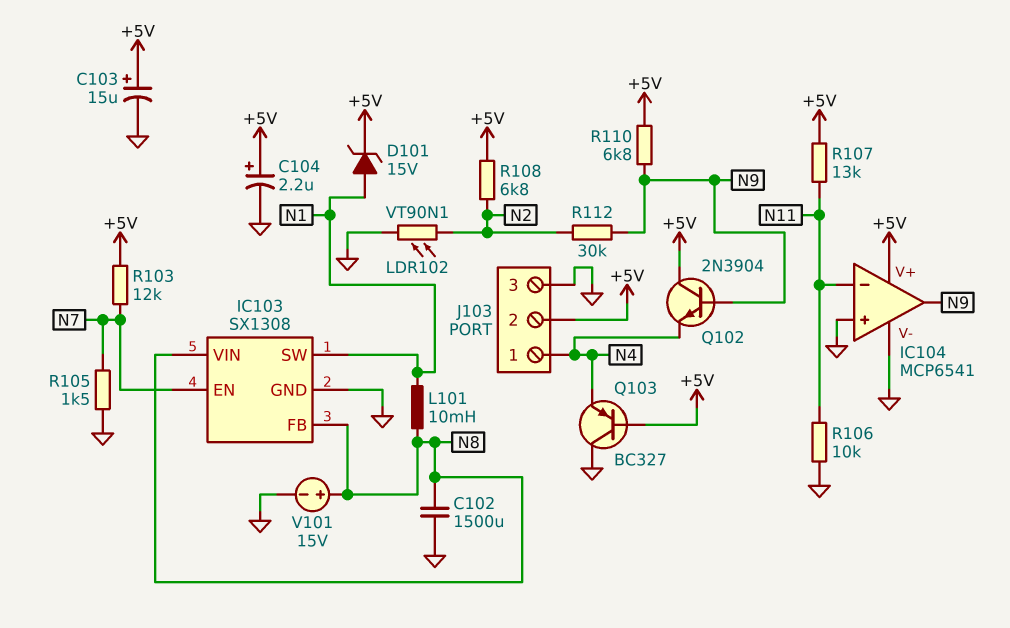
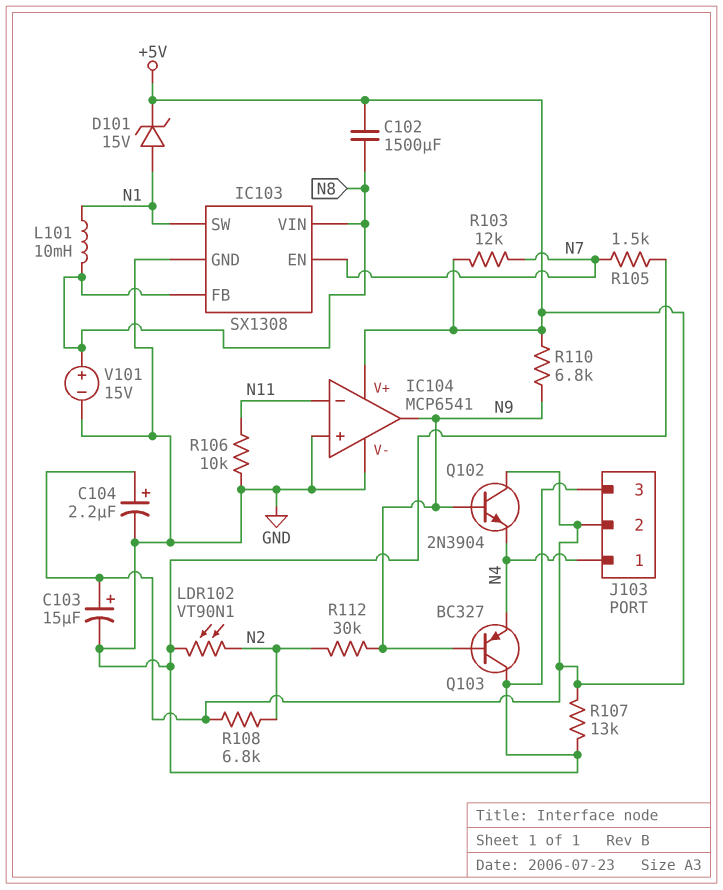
C102: 1500uF (GND, N8) -> 1500uF (+5V, N8)
Q103: PNP BC327 (B +5V, C GND, E N4) -> PNP BC327 (B N9, C GND, E N4)
R107: 13k (+5V, N11) -> 13k (+5V, GND)

